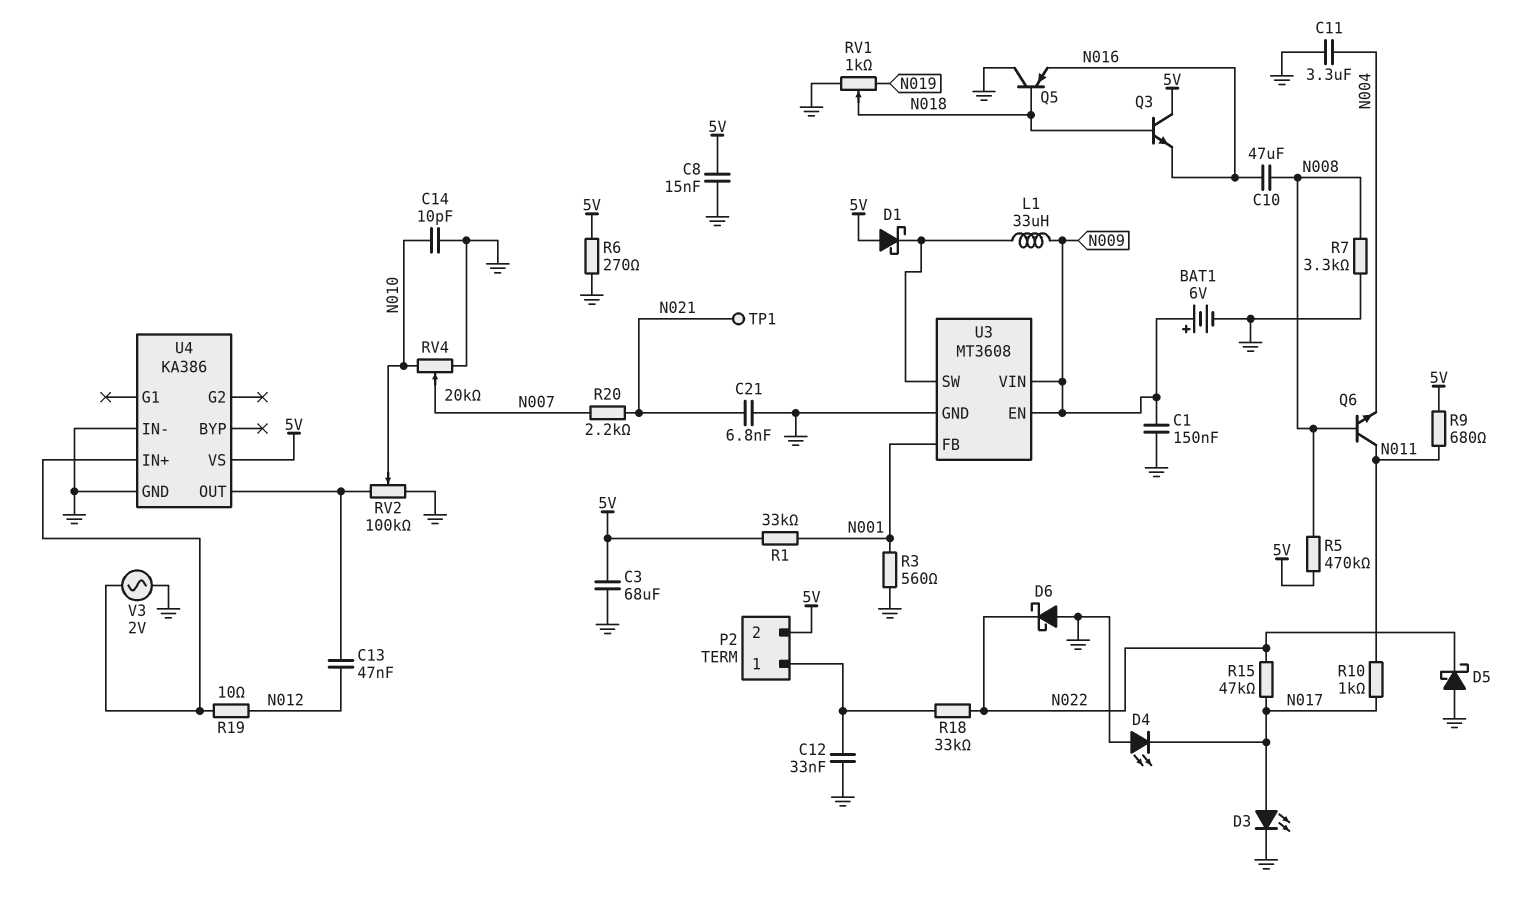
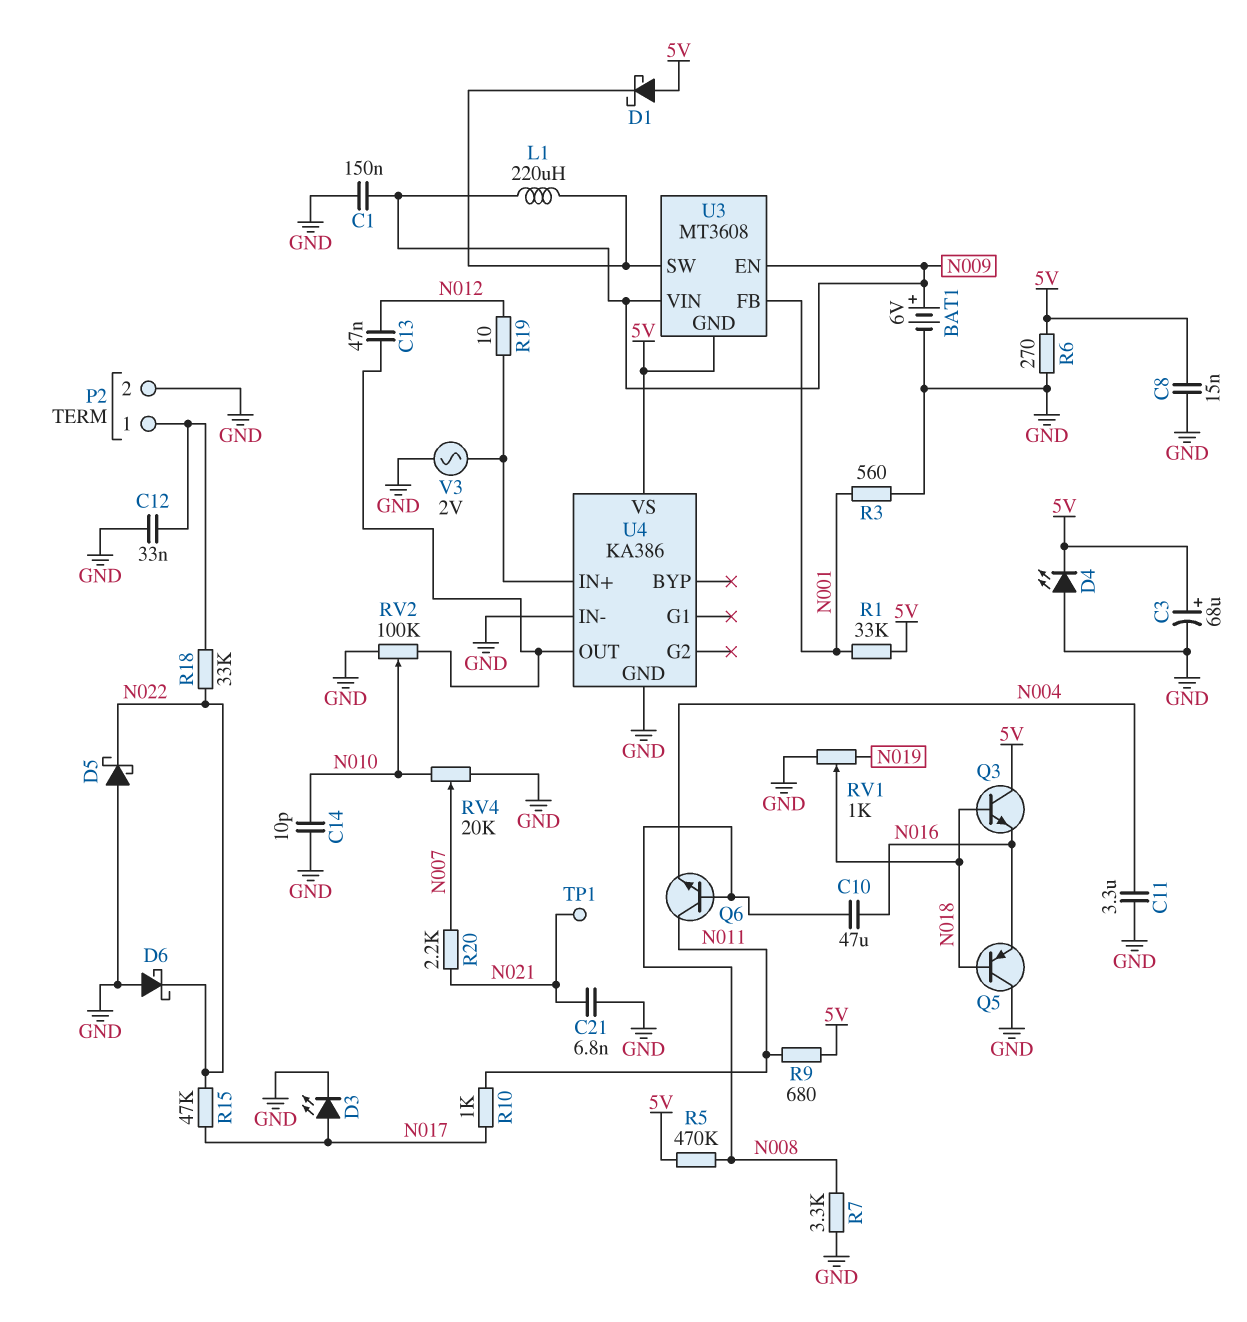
C3: 68uF (5V, GND) -> 68uF (plus 5V, minus GND)
D4: LED (A GND, K N017) -> LED (A GND, K 5V)
L1: 33uH (N009, U3/SW) -> 220uH (N009, U3/SW)
P2 pin 2: 5V -> GND
U3 pin GND: GND -> 5V

